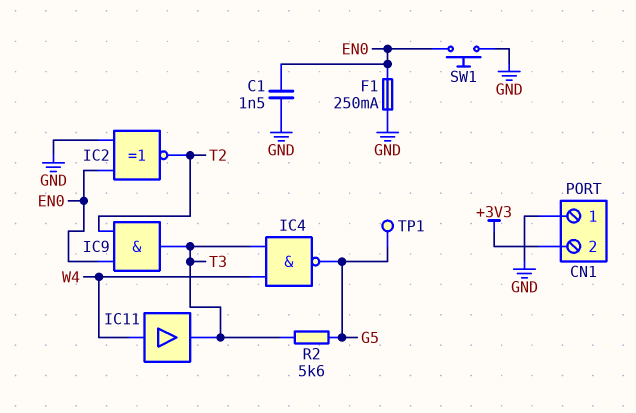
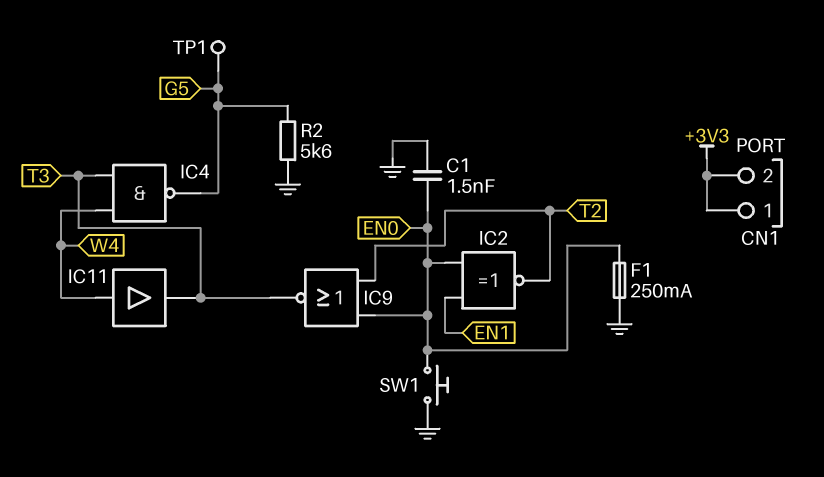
CN1 pin 1: GND -> +3V3
IC2: XNOR (in EN0, in GND, out T2) -> XNOR (in EN0, in EN1, out T2)
IC9: AND (in EN0, in T2, out T3) -> NOR (in EN0, in T2, out T3)
R2: 5.6k (G5, T3) -> 5.6k (G5, GND)

